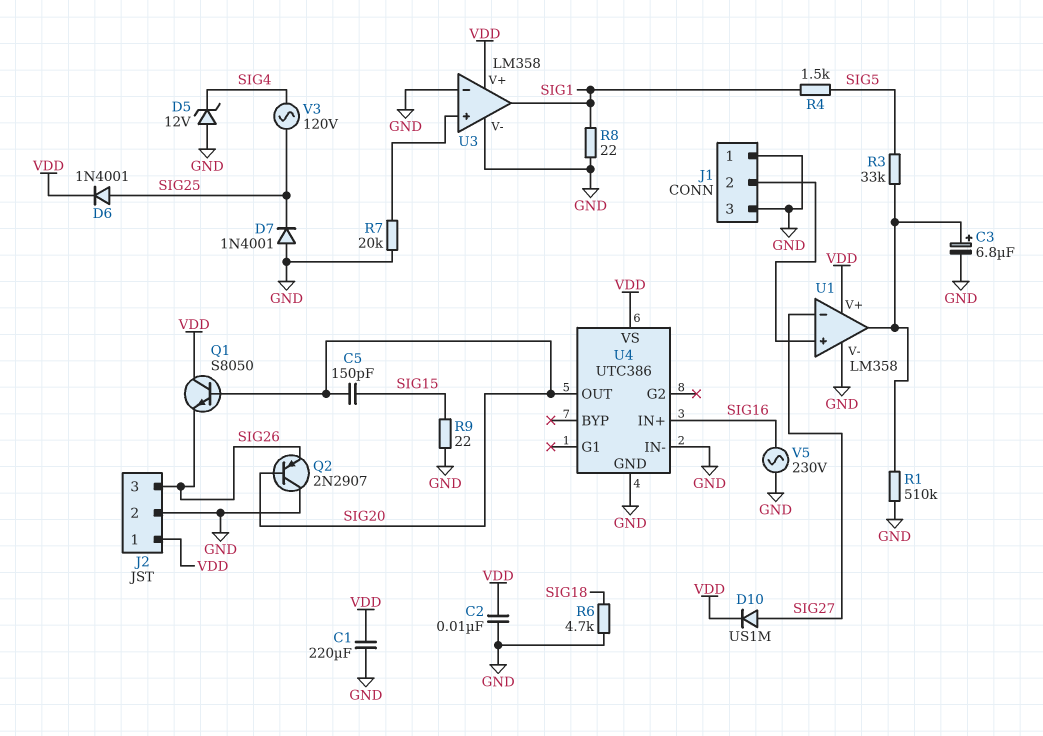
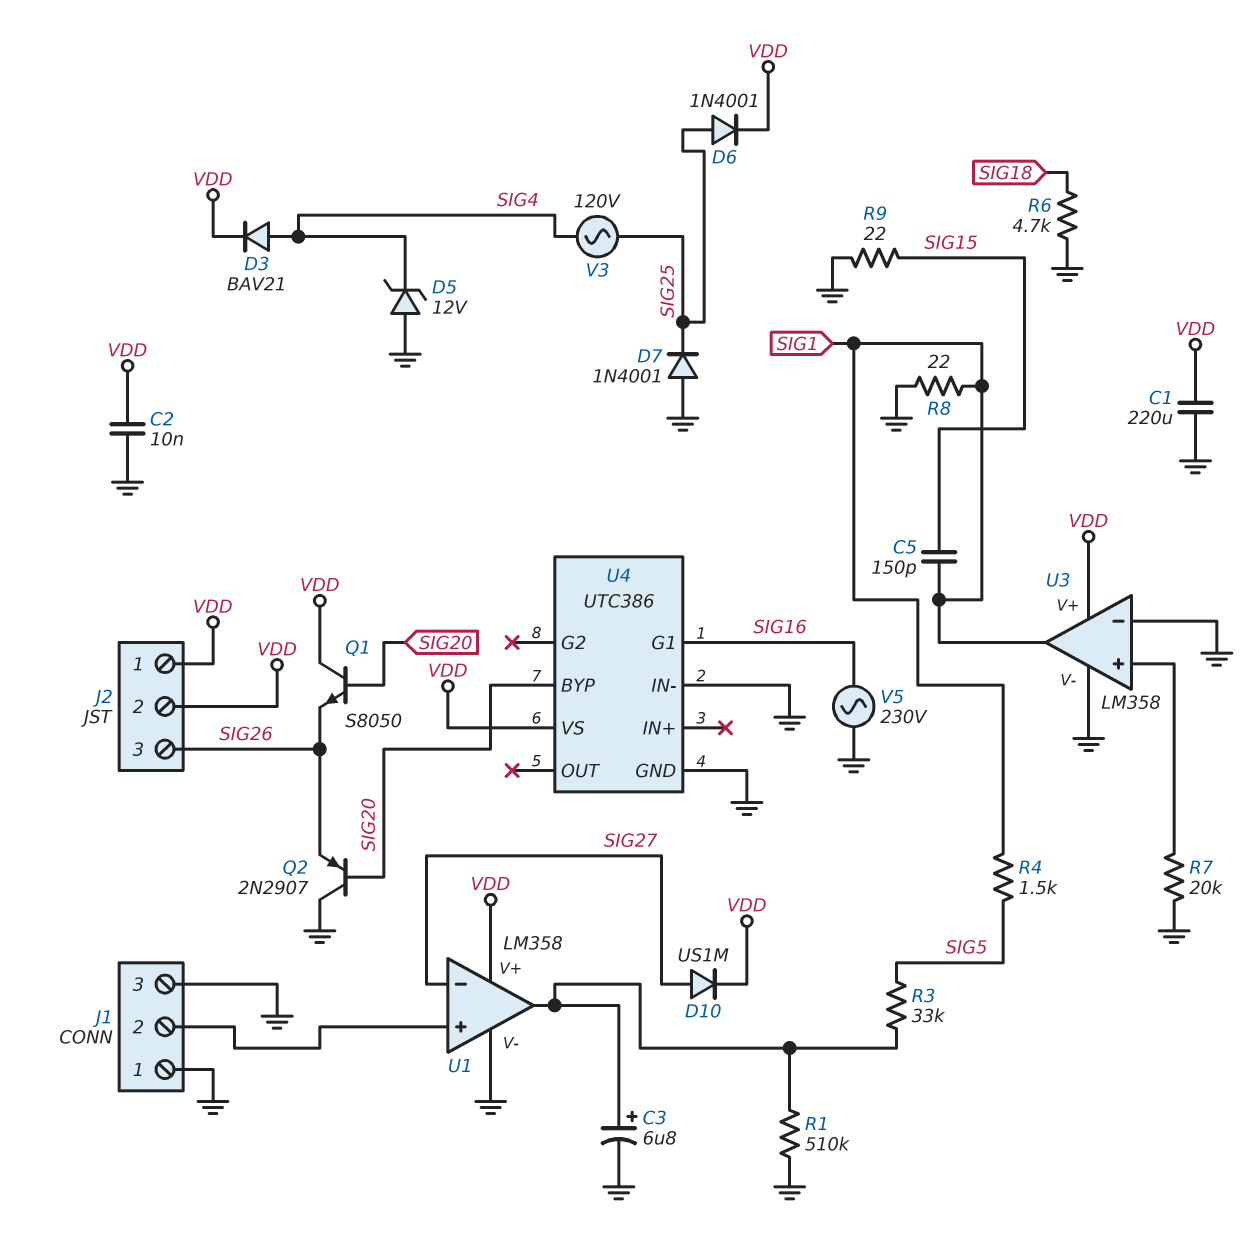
C5: 150pF (SIG15, SIG20) -> 150pF (SIG1, SIG15)
D3: none -> diode BAV21 (A SIG4, K VDD)
J2 pin 2: GND -> VDD
U4 pin BYP: none -> SIG20
U4 pin G1: none -> SIG16
U4 pin IN+: SIG16 -> none
U4 pin OUT: SIG20 -> none

